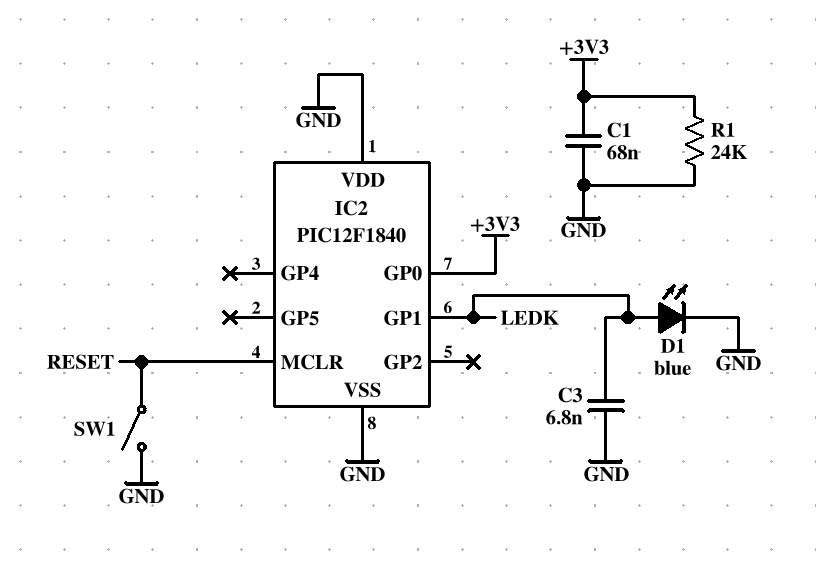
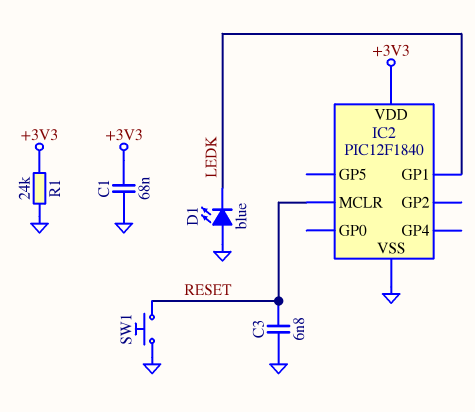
C3: 6.8nF (GND, LEDK) -> 6.8nF (GND, RESET)
D1: LED blue (A LEDK, K GND) -> LED blue (A GND, K LEDK)
IC2 pin GP0: +3V3 -> none
IC2 pin VDD: GND -> +3V3
SW1: switch (GND, RESET) -> button (GND, RESET)

